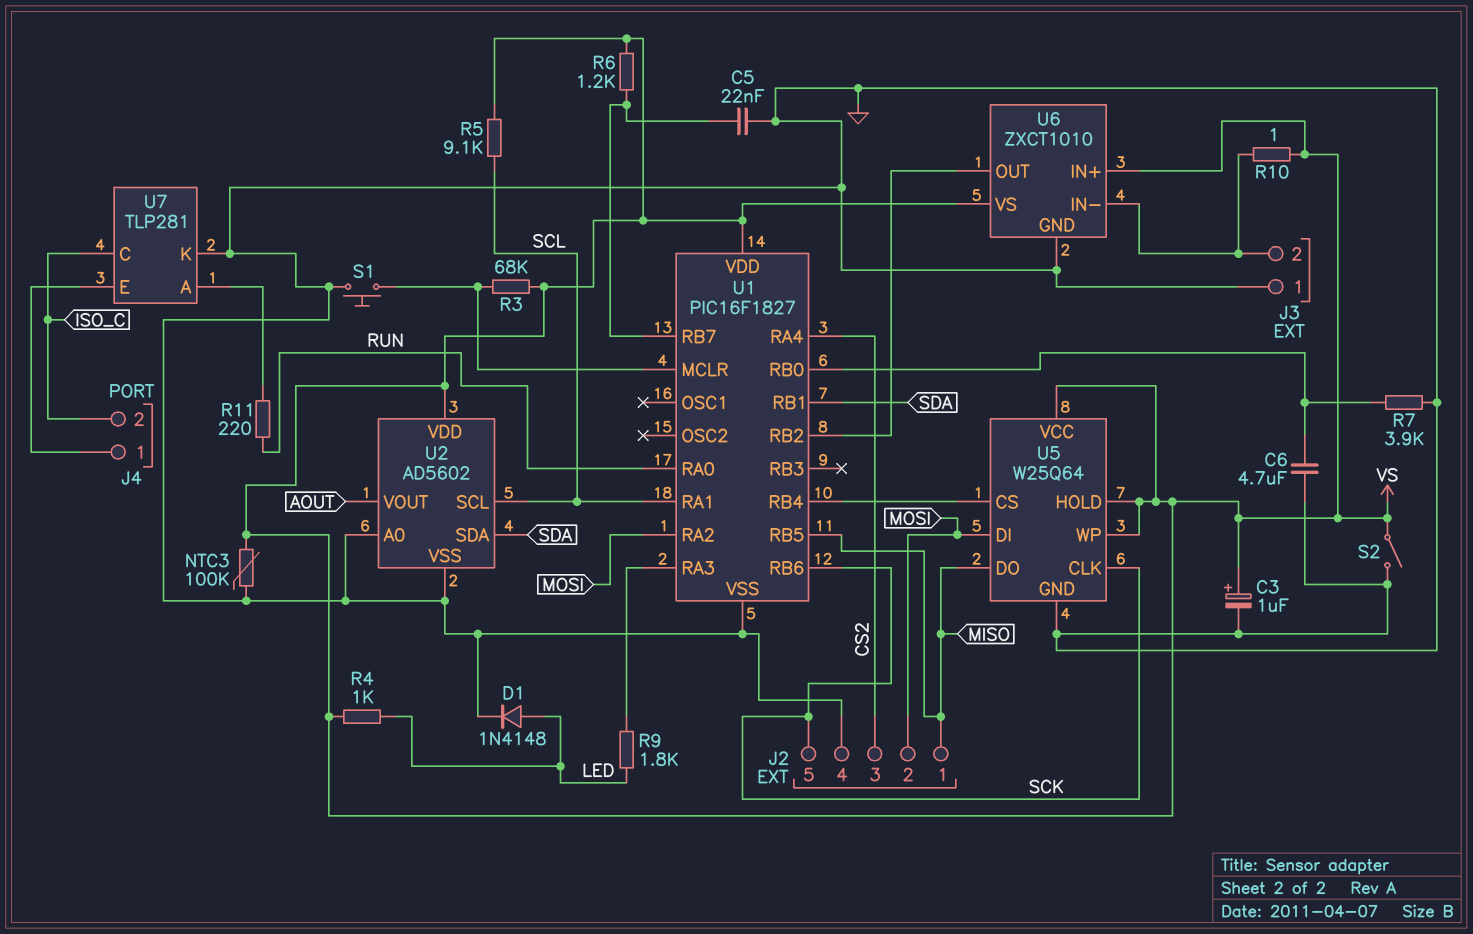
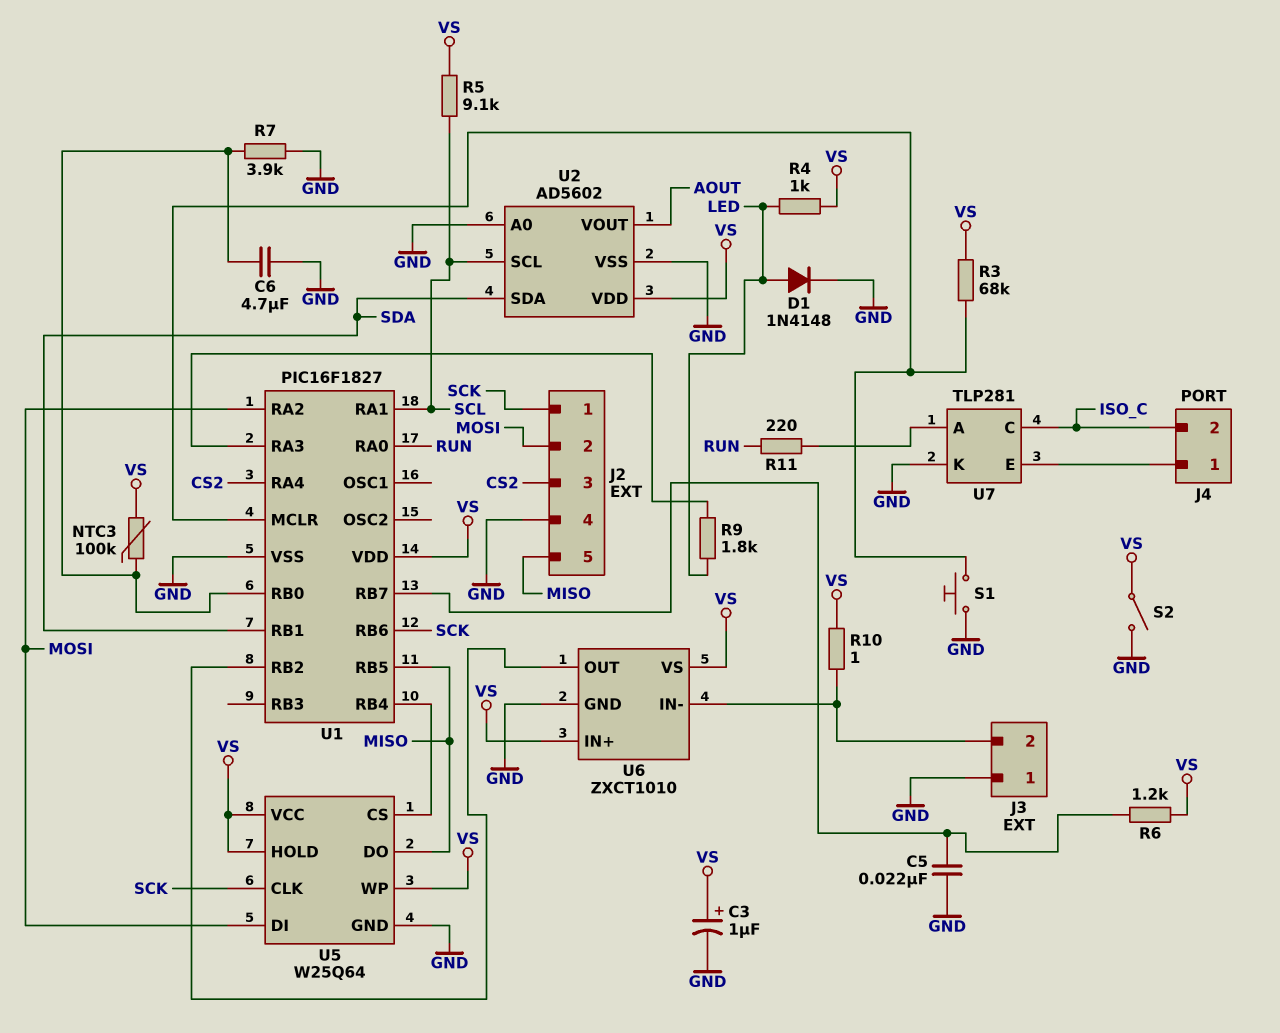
J2 pin 1: MISO -> SCK
J2 pin 5: SCK -> MISO
NTC3: 100k (GND, VS) -> 100k (U1/RB0, VS)

